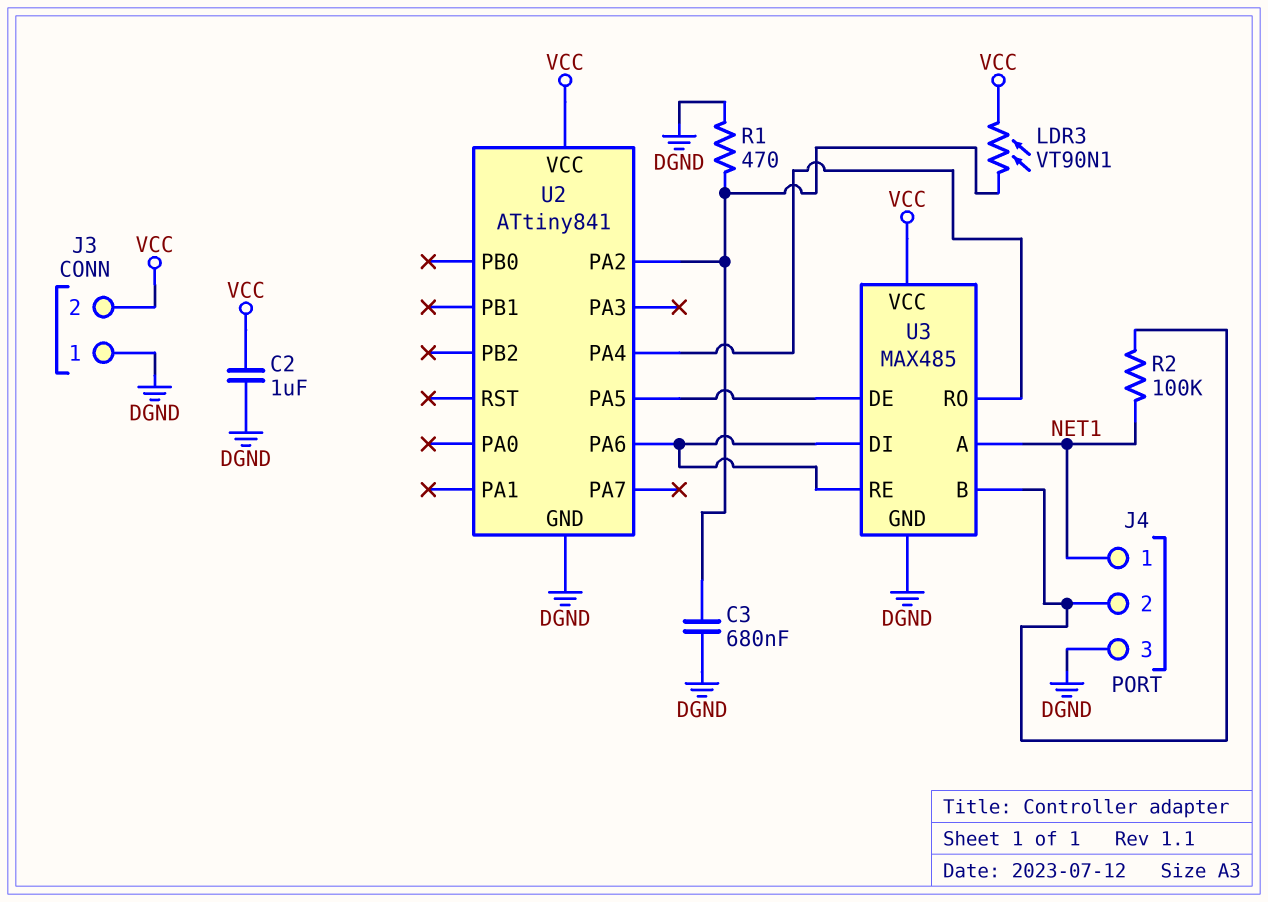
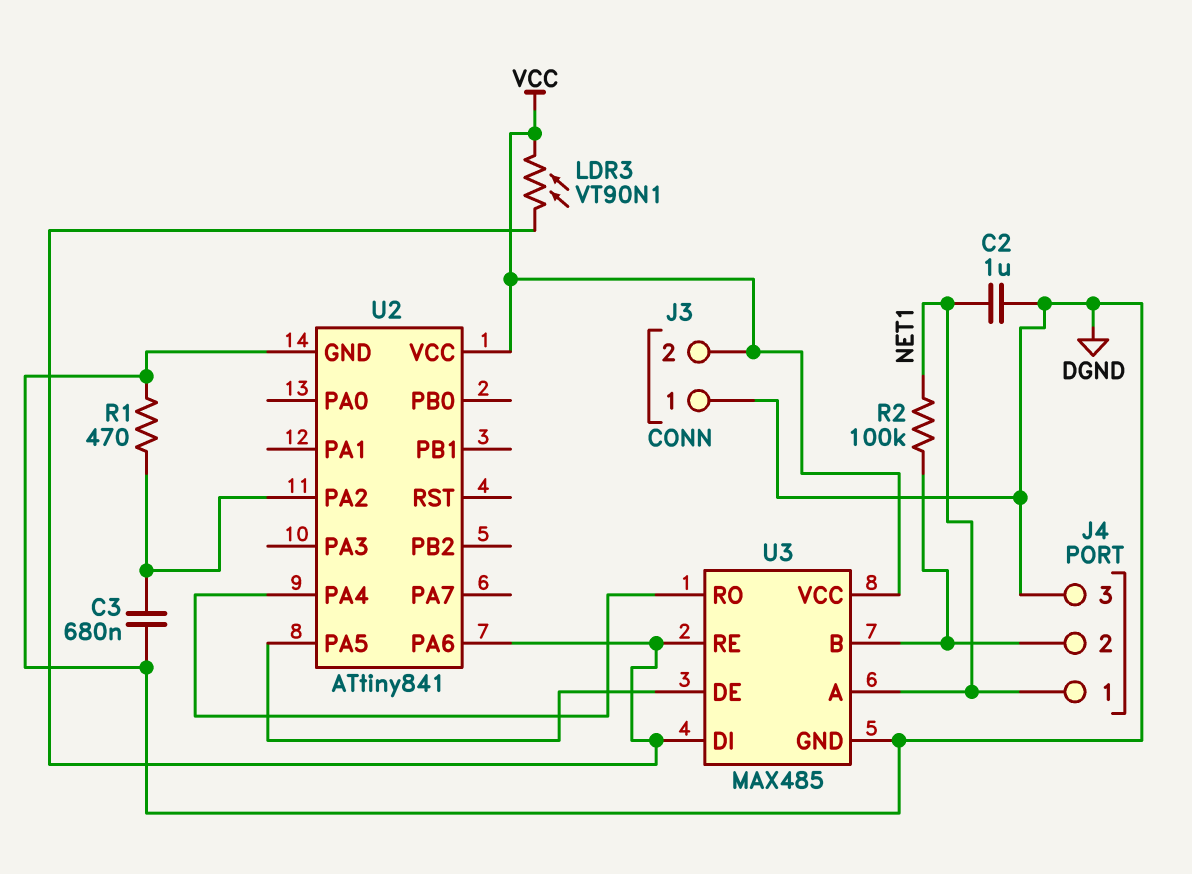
C2: 1uF (DGND, VCC) -> 1uF (DGND, NET1)
LDR3: VT90N1 (U2/PA2, VCC) -> VT90N1 (U2/PA6, VCC)

